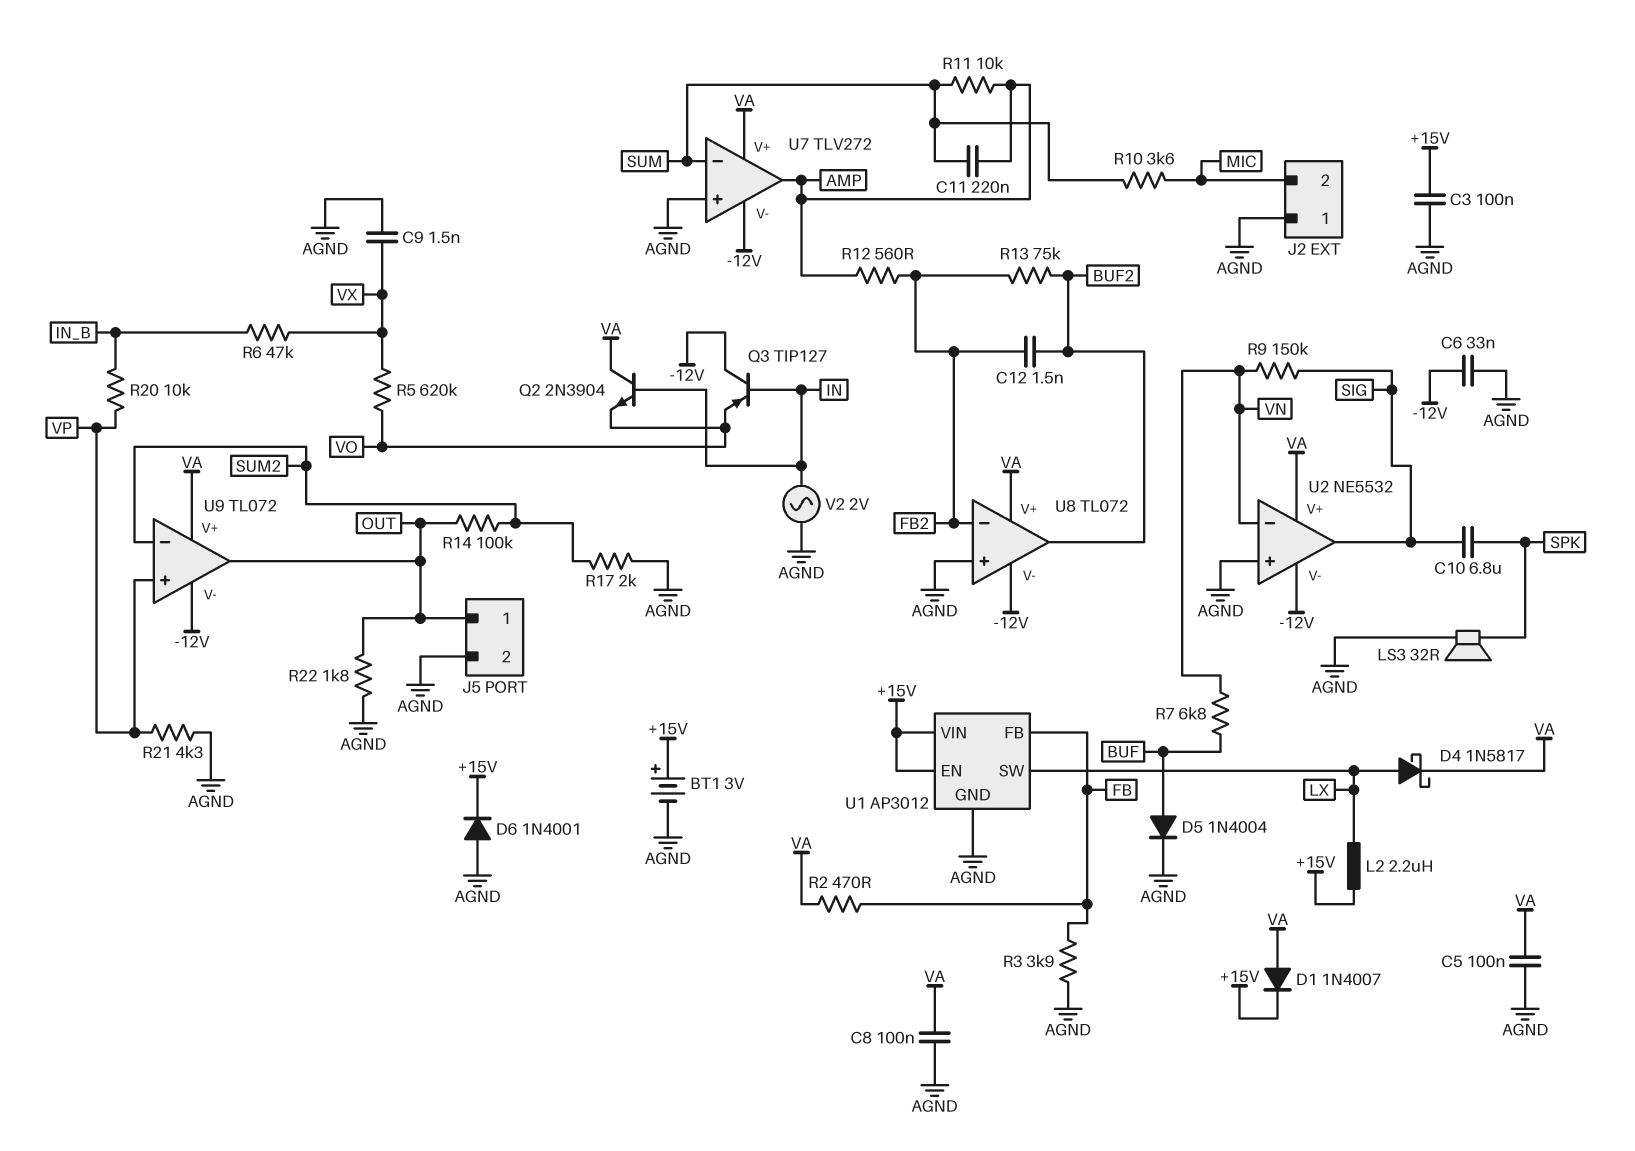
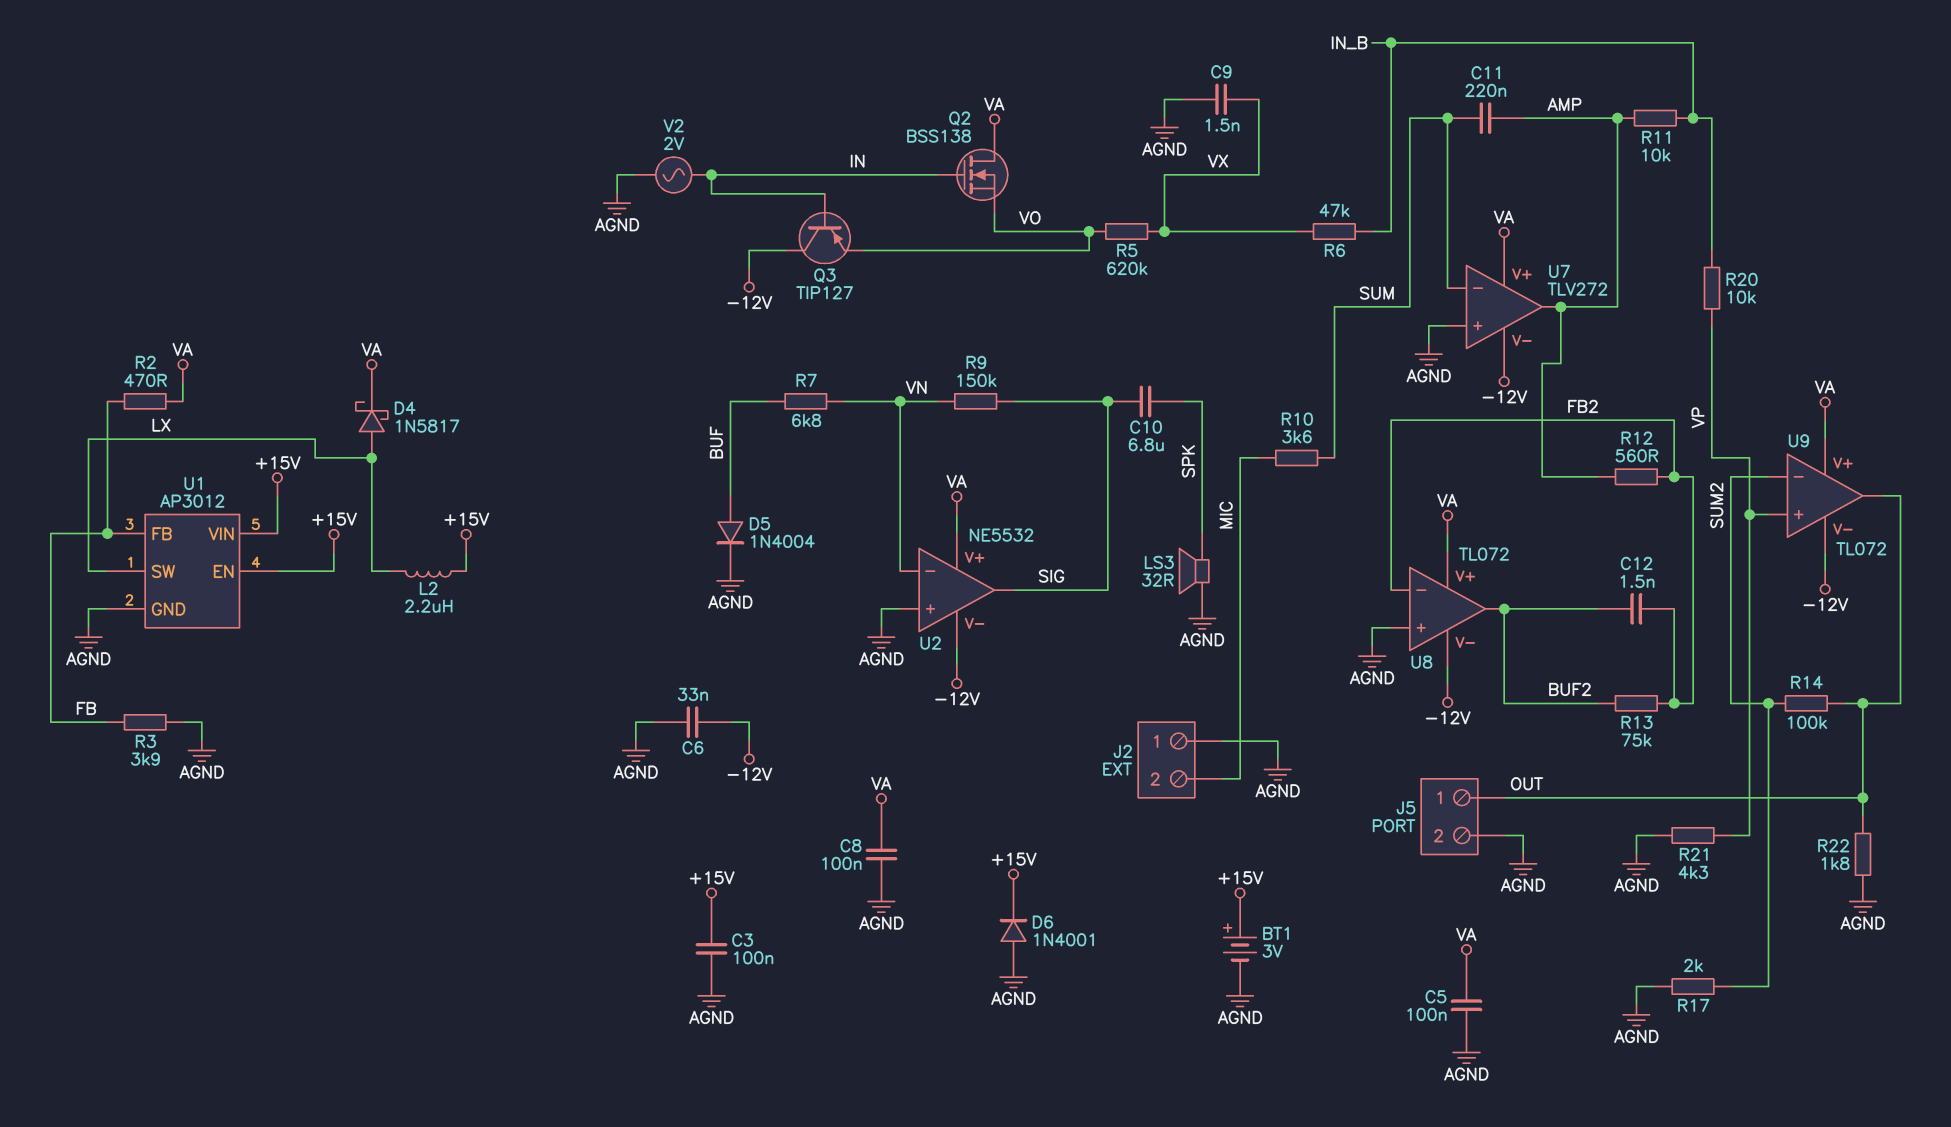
D1: diode 1N4007 (A VA, K +15V) -> none
Q2: NPN 2N3904 (B IN, C VA, E VO) -> NMOS BSS138 (G IN, D VA, S VO)
R11: 10k (AMP, SUM) -> 10k (AMP, IN_B)

